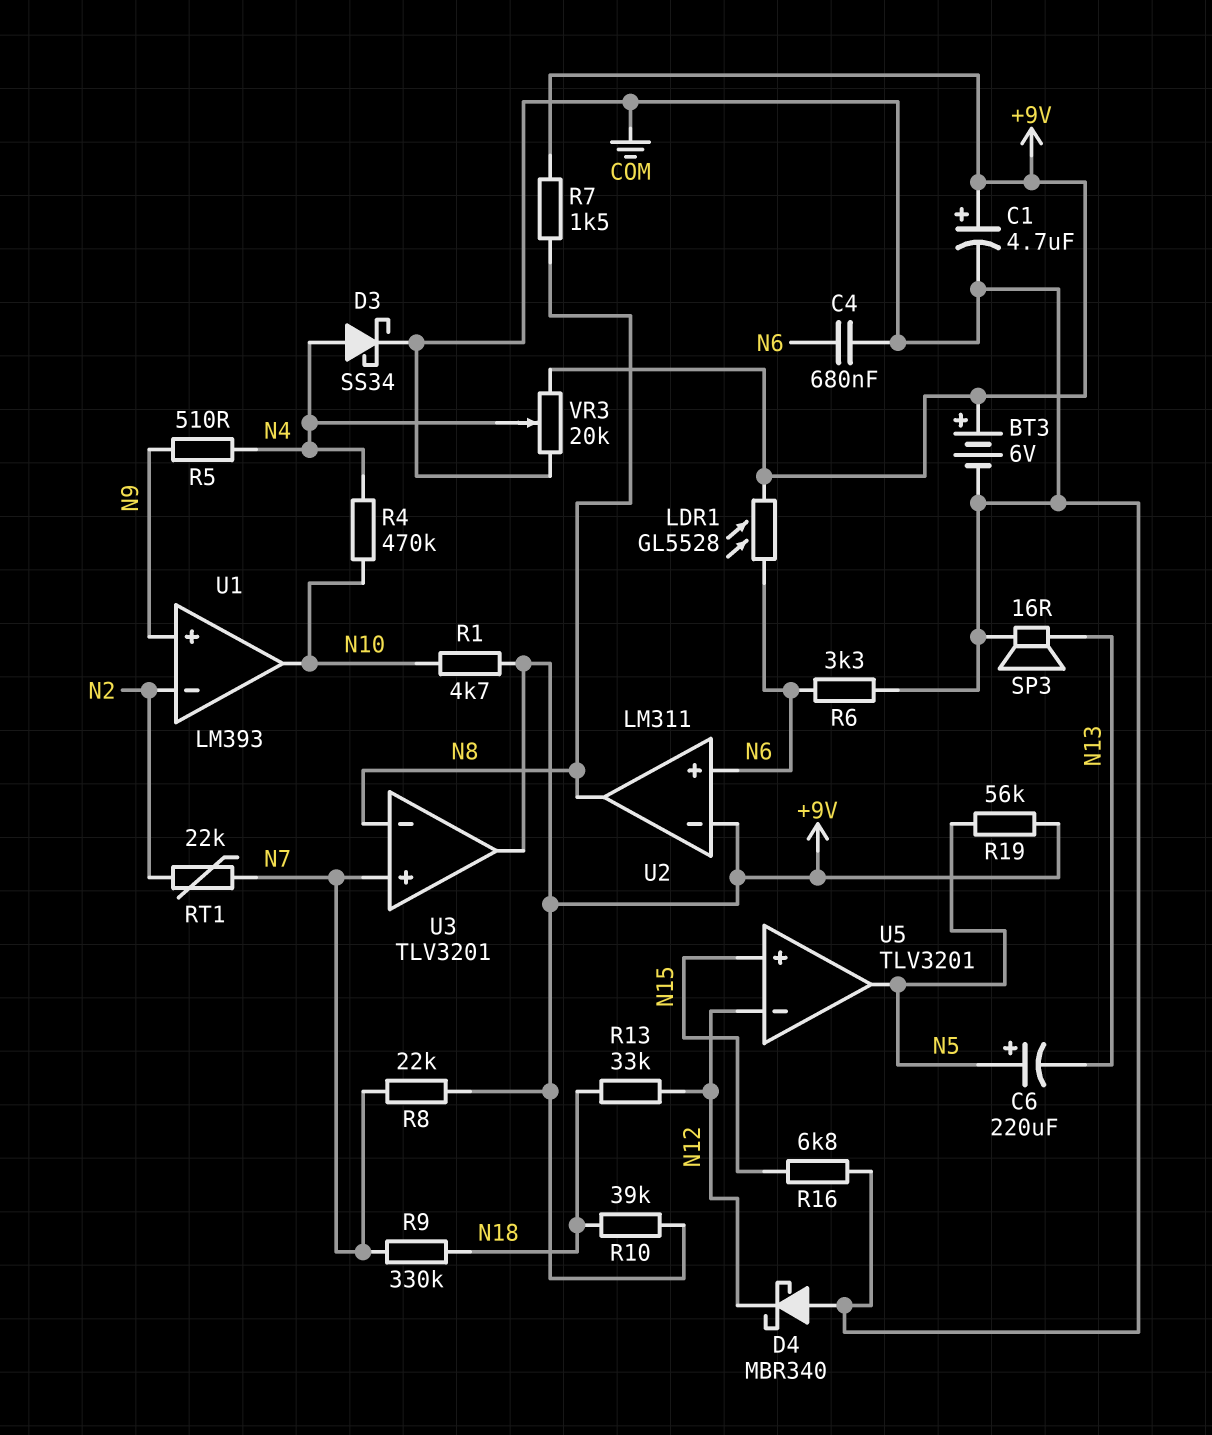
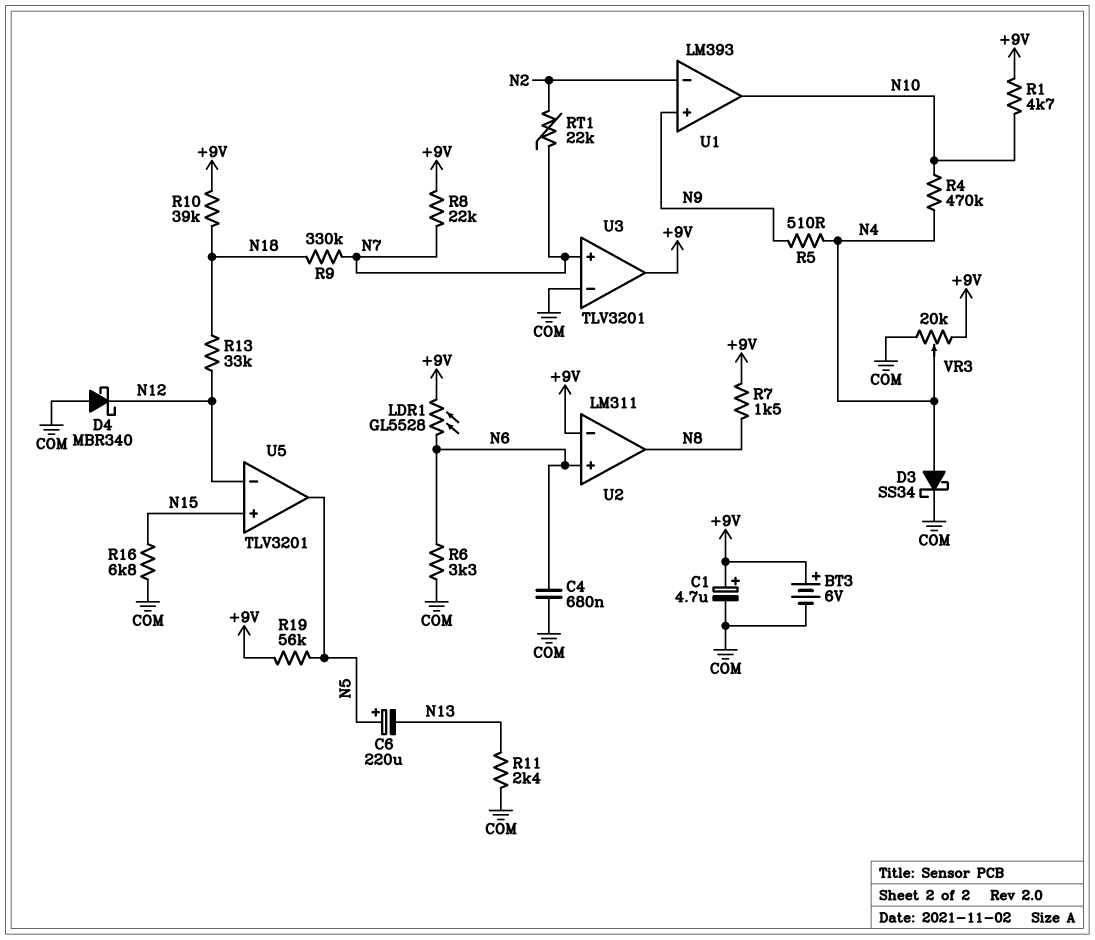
R11: none -> 2.4k (COM, N13)
SP3: speaker 16R (COM, N13) -> none
U3 pin in-: N8 -> COM

